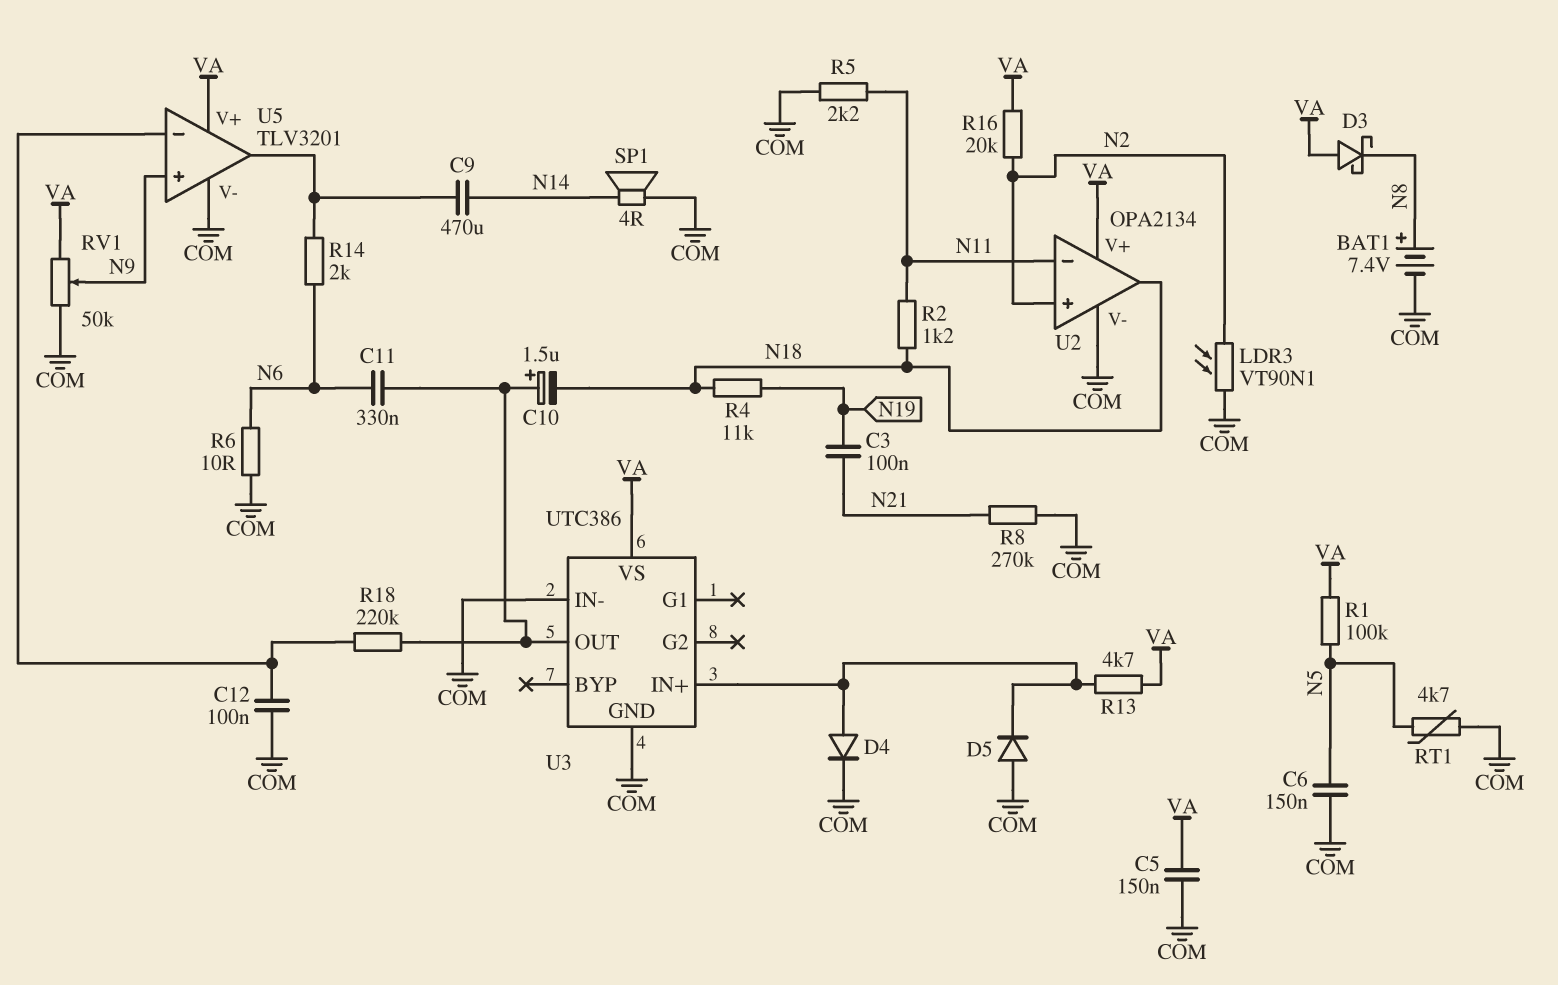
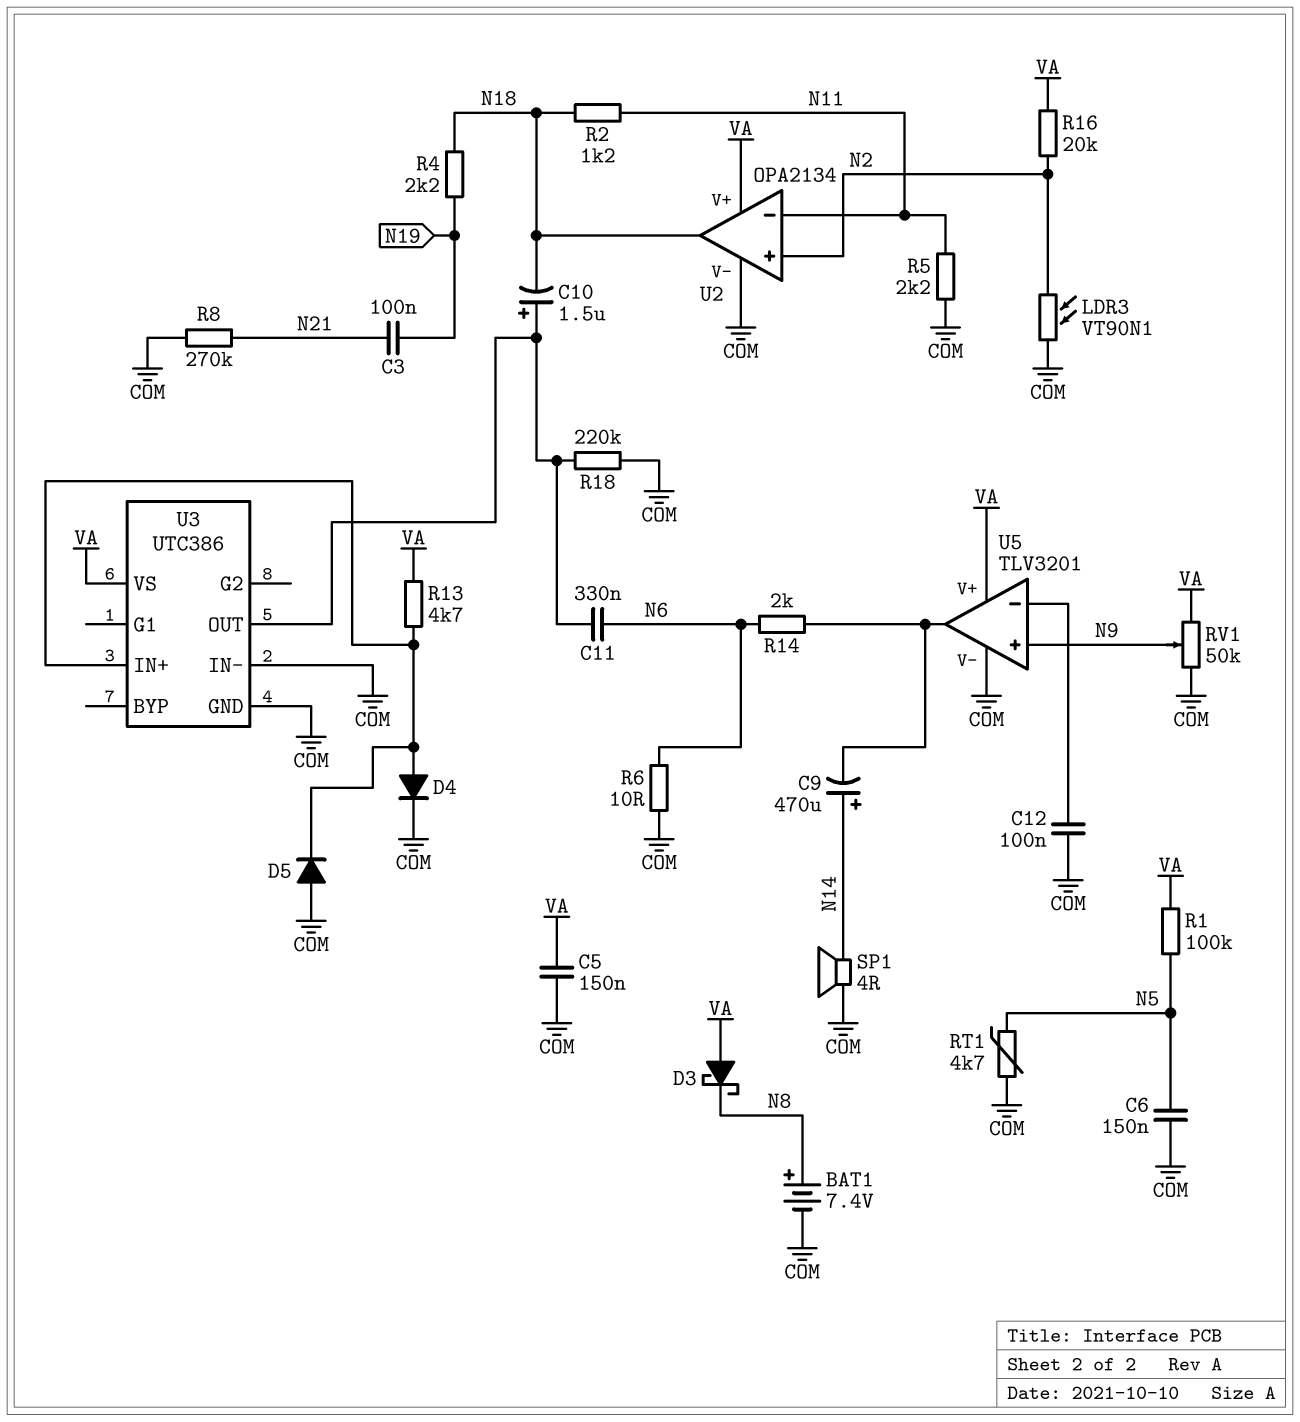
C9: 470uF (N14, U5/out) -> 470uF (plus N14, minus U5/out)
R4: 11k (N18, N19) -> 2.2k (N18, N19)
R18: 220k (U3/OUT, U5/in-) -> 220k (COM, U3/OUT)

